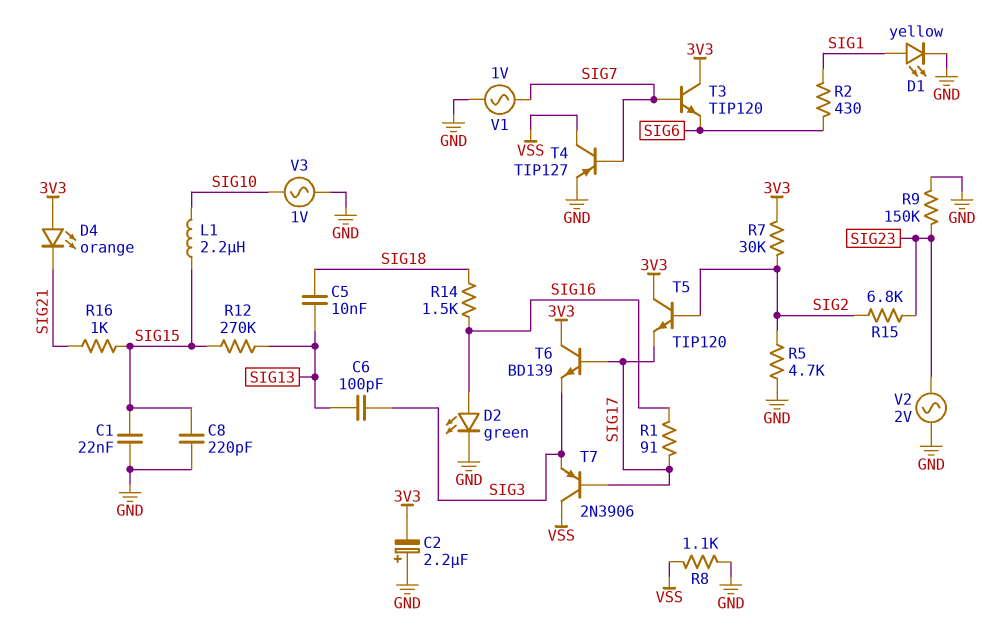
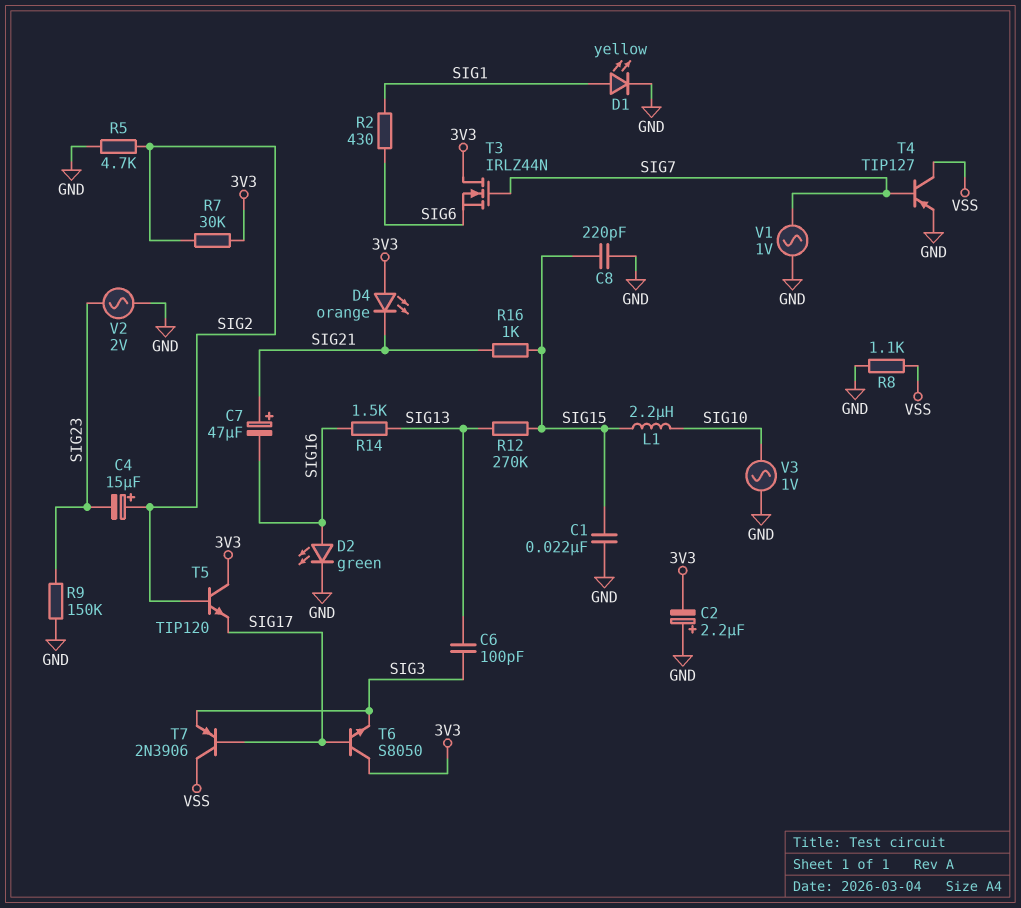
C4: none -> 15uF (plus SIG2, minus SIG23)
C5: 10nF (SIG13, SIG18) -> none
C7: none -> 47uF (plus SIG21, minus SIG16)
R1: 91 (SIG16, SIG17) -> none
R14: 1.5k (SIG16, SIG18) -> 1.5k (SIG13, SIG16)
R15: 6.8k (SIG2, SIG23) -> none
T3: NPN TIP120 (B SIG7, C 3V3, E SIG6) -> NMOS IRLZ44N (G SIG7, D 3V3, S SIG6)
T6: NPN BD139 (B SIG17, C 3V3, E SIG3) -> NPN S8050 (B SIG17, C 3V3, E SIG3)

